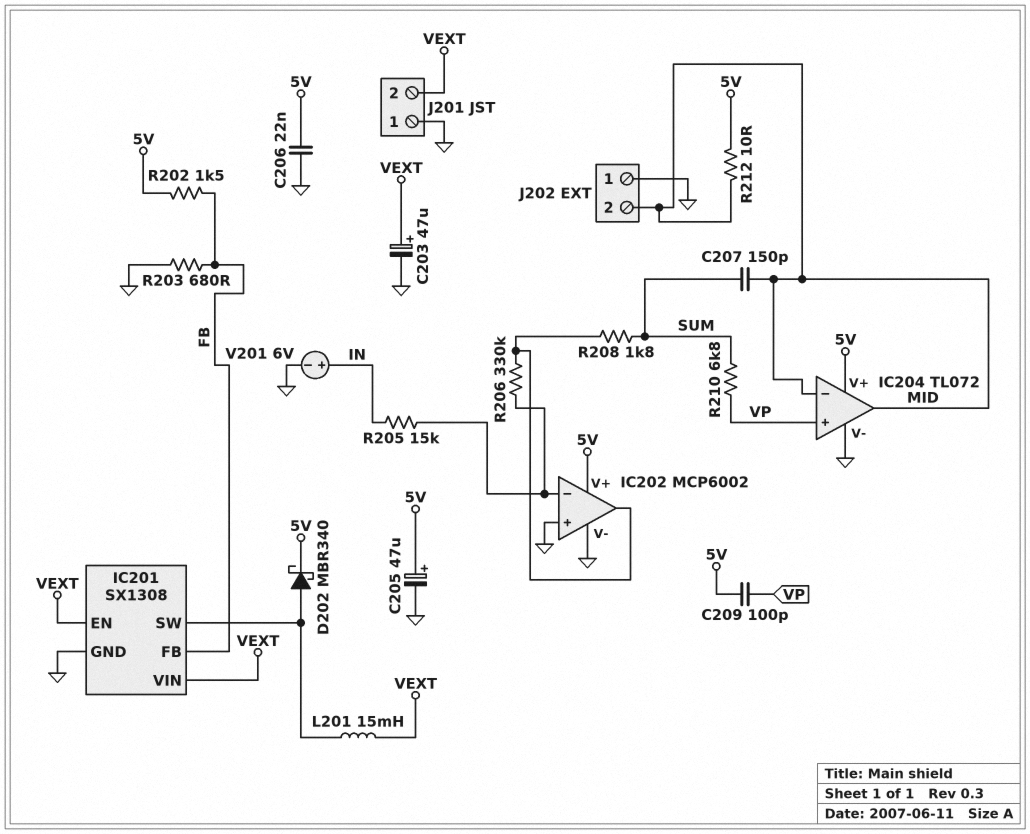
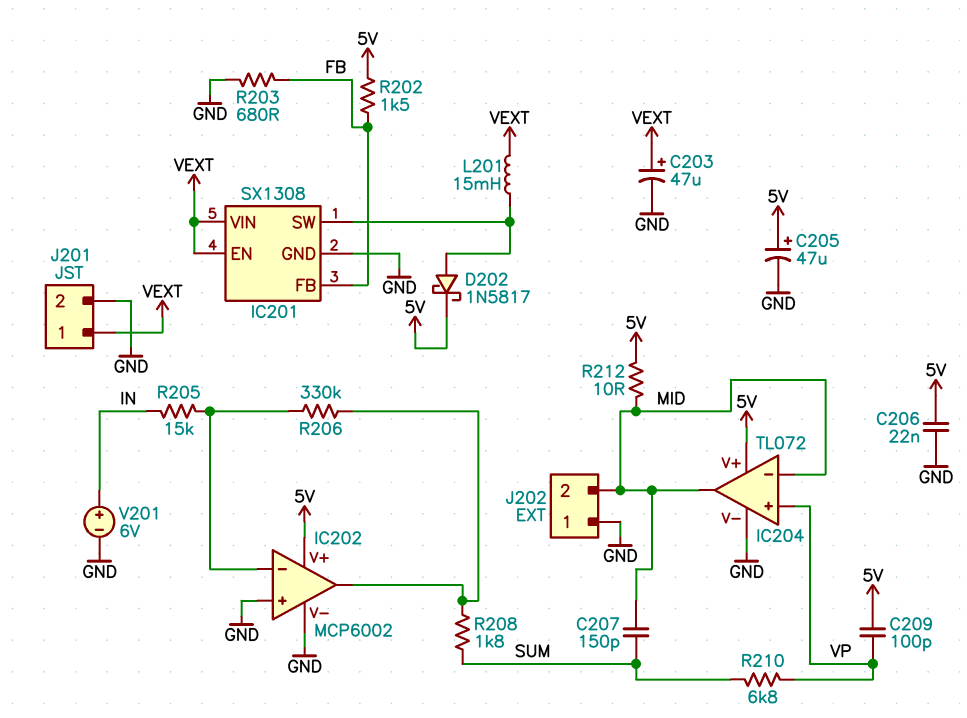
D202: schottky MBR340 (A IC201/SW, K 5V) -> schottky 1N5817 (A IC201/SW, K 5V)
J201 pin 1: GND -> VEXT
J201 pin 2: VEXT -> GND

